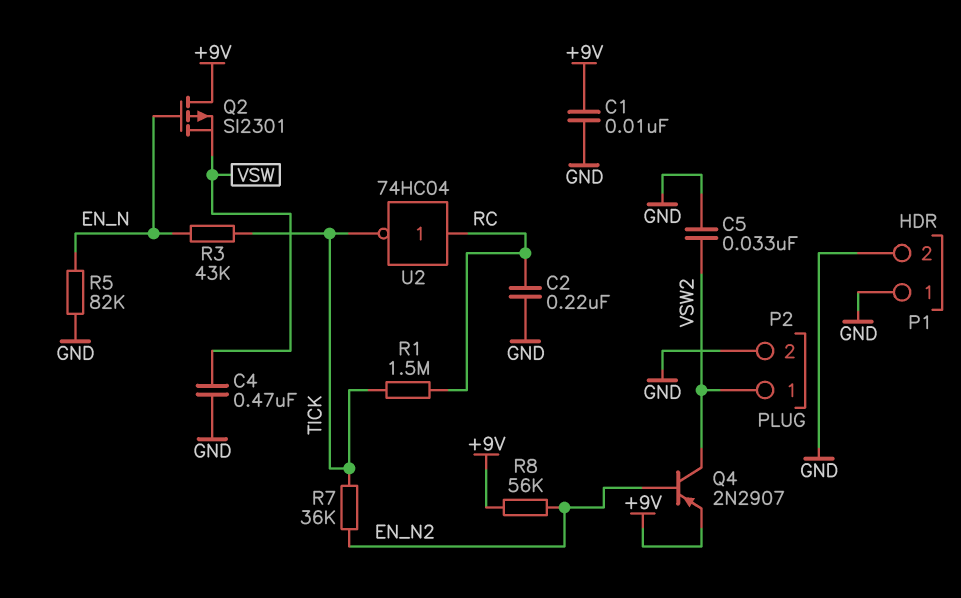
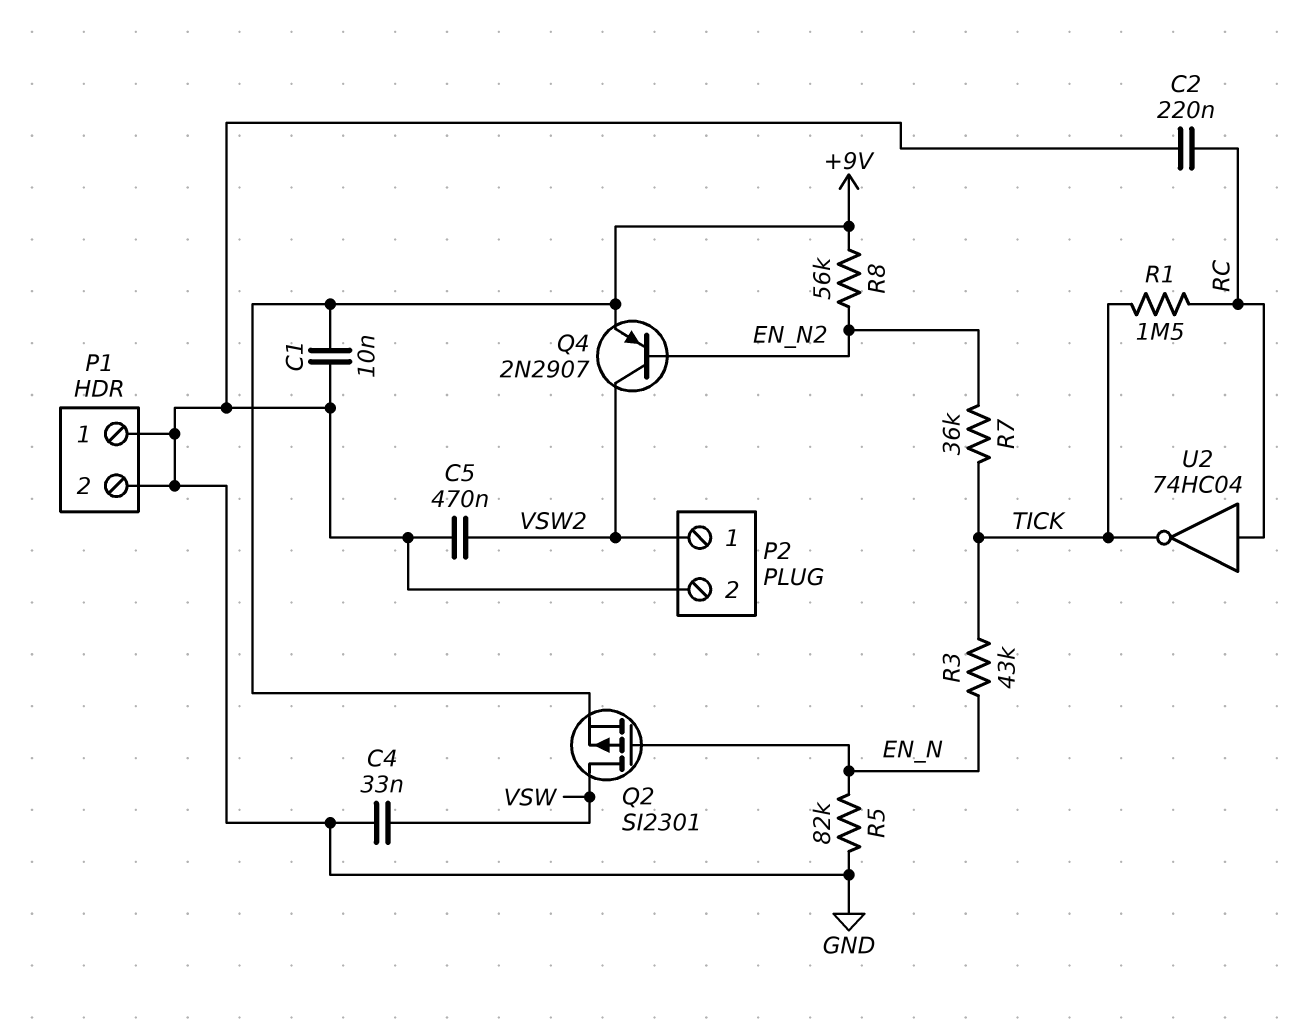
C4: 470nF (GND, VSW) -> 33nF (GND, VSW)
C5: 33nF (GND, VSW2) -> 470nF (GND, VSW2)
Q2: PMOS SI2301 (G EN_N, D +9V, S VSW) -> PMOS SI2301 (G EN_N, D VSW, S +9V)

